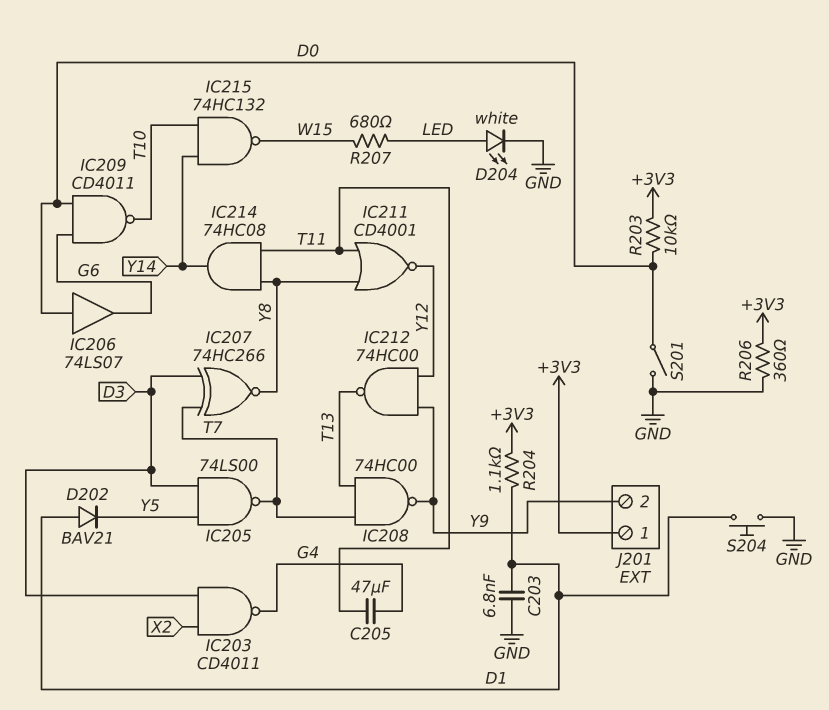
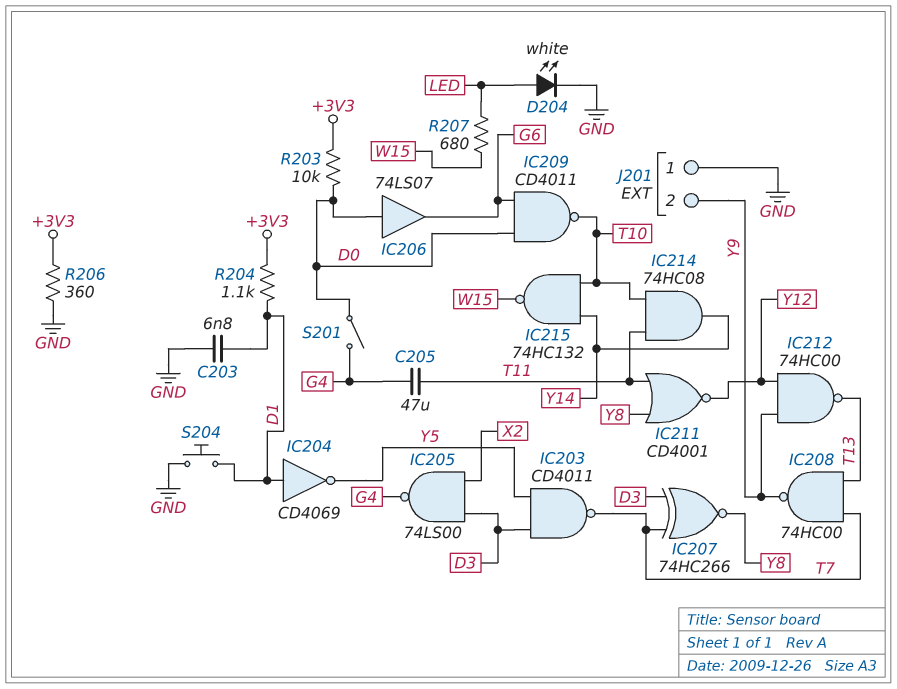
D202: diode BAV21 (A D1, K Y5) -> none
IC203: NAND CD4011 (in D3, in X2, out G4) -> NAND CD4011 (in D3, in Y5, out T7)
IC204: none -> NOT CD4069 (in D1, out Y5)
IC205: NAND 74LS00 (in D3, in Y5, out T7) -> NAND 74LS00 (in D3, in X2, out G4)
IC214: AND 74HC08 (in T11, in Y8, out Y14) -> AND 74HC08 (in T10, in T11, out Y14)
J201 pin 1: +3V3 -> GND
S201: switch (D0, GND) -> switch (D0, G4)

